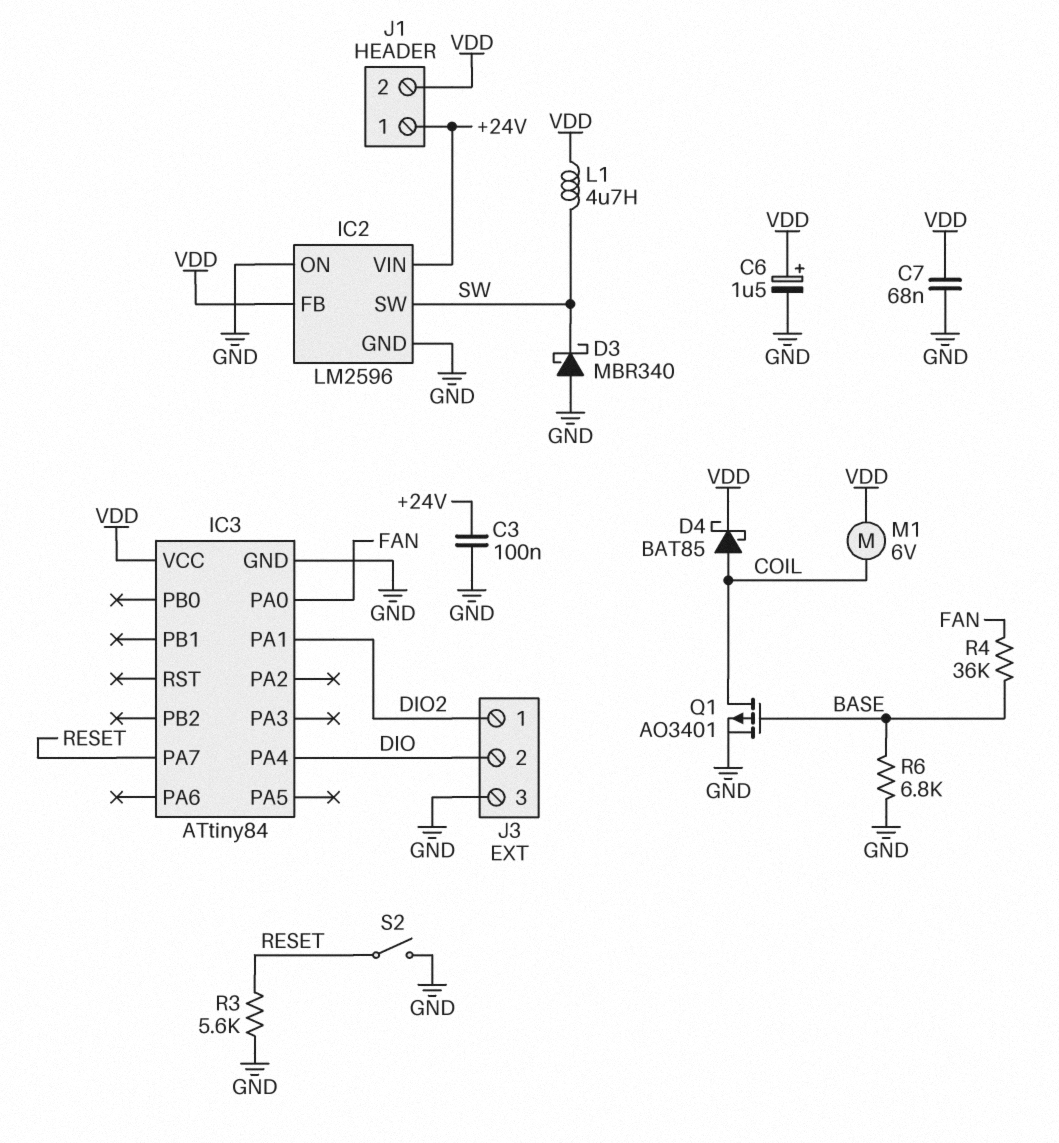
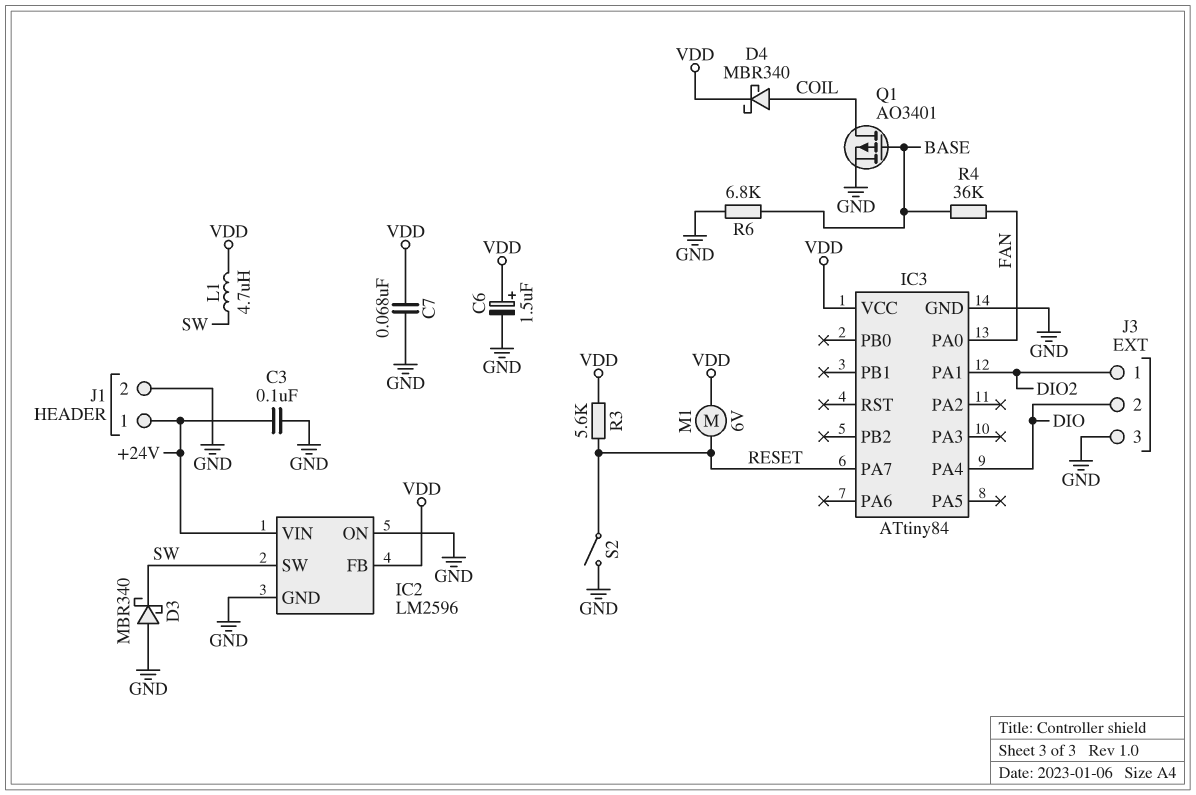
D4: schottky BAT85 (A COIL, K VDD) -> schottky MBR340 (A COIL, K VDD)
J1 pin 2: VDD -> GND
M1: motor 6V (COIL, VDD) -> motor 6V (RESET, VDD)
R3: 5.6k (GND, RESET) -> 5.6k (RESET, VDD)

